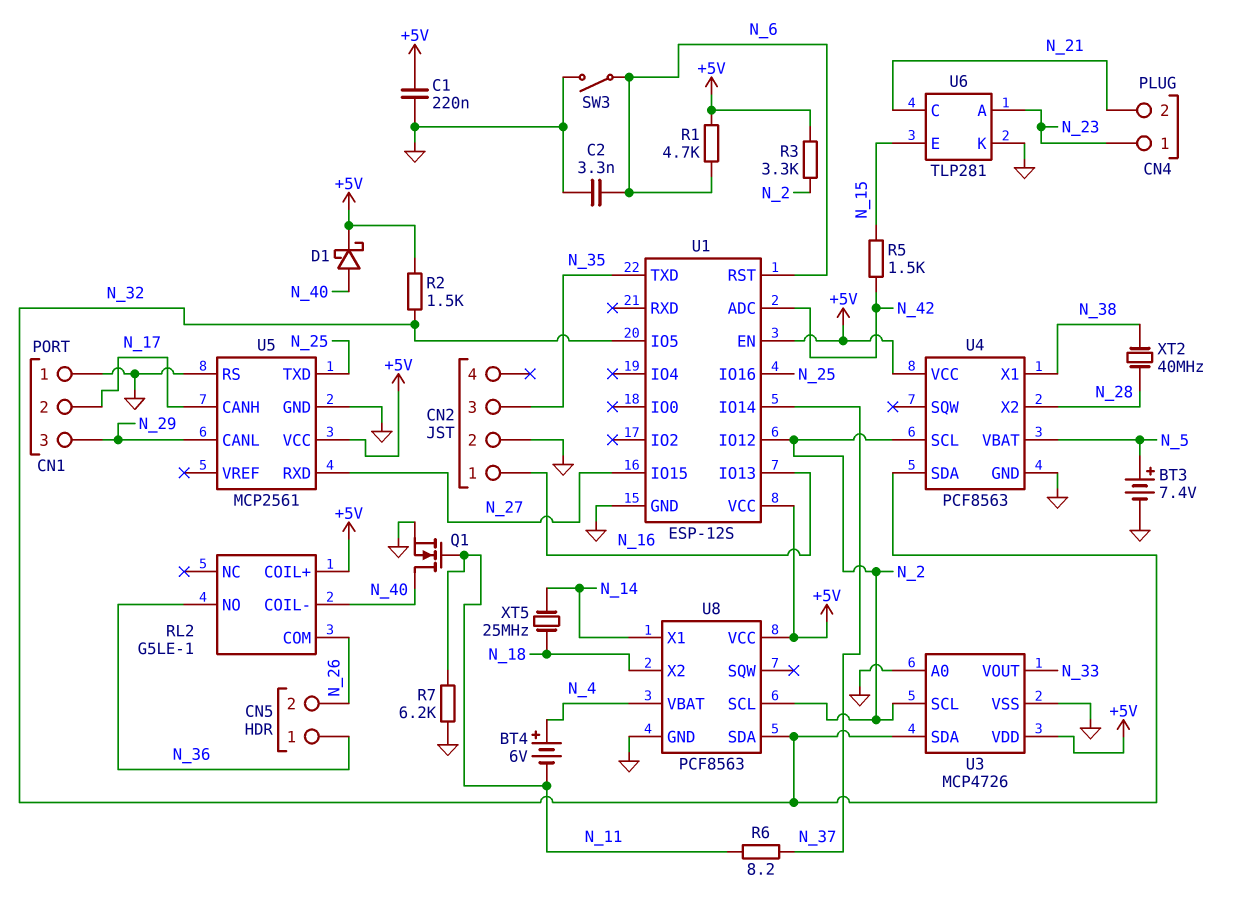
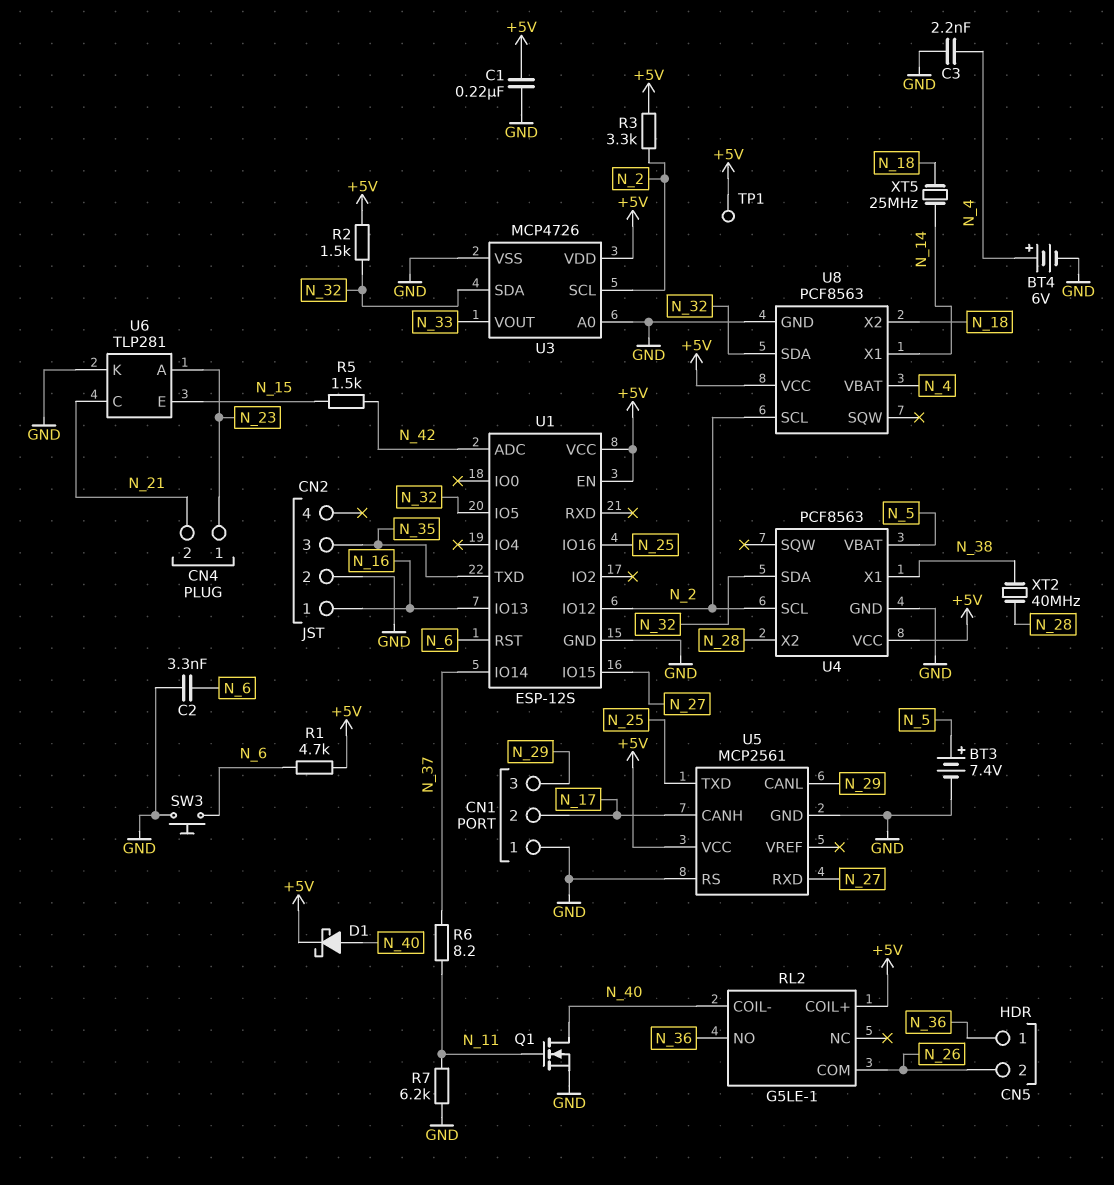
BT4: 6V (plus N_4, minus N_11) -> 6V (plus N_4, minus GND)
C3: none -> 2.2nF (GND, N_4)
SW3: switch (GND, N_6) -> button (GND, N_6)
TP1: none -> test point (+5V)

